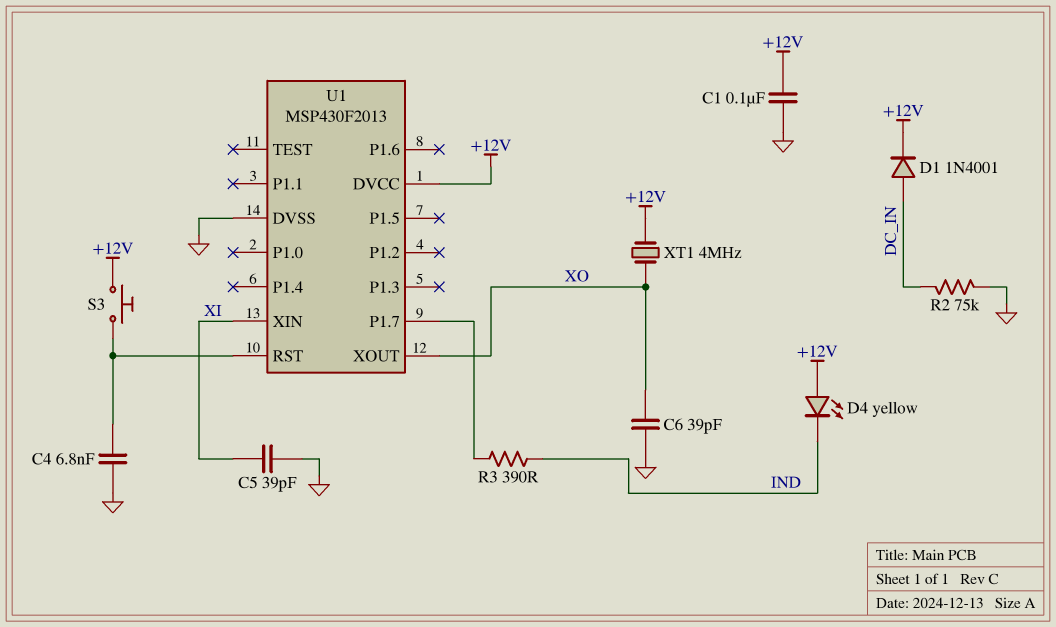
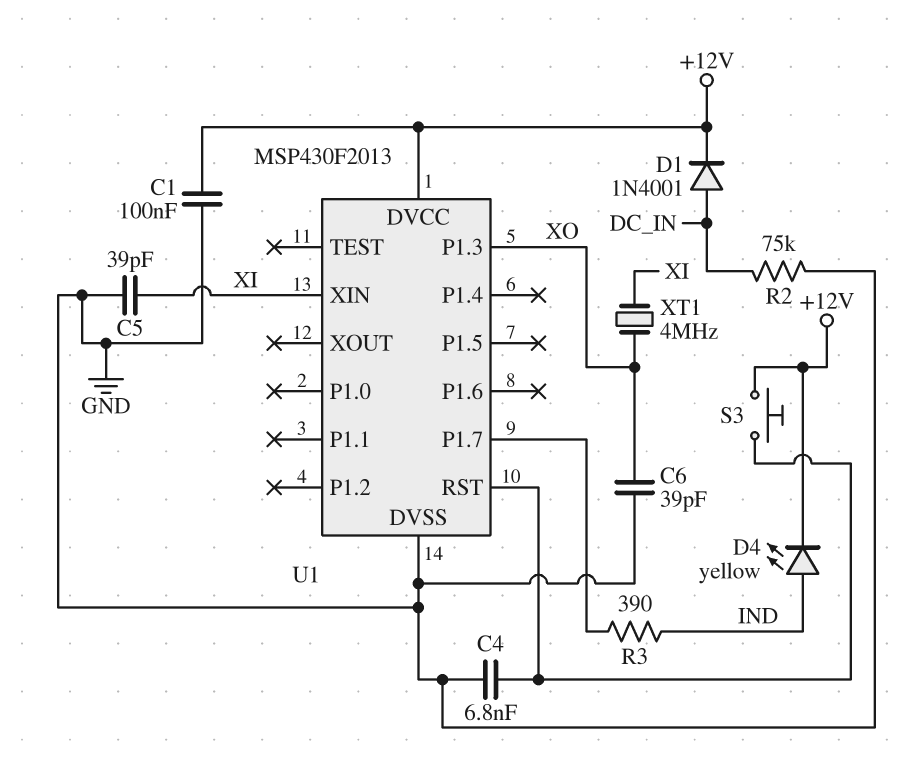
D4: LED yellow (A +12V, K IND) -> LED yellow (A IND, K +12V)
U1 pin P1.3: none -> XO
U1 pin XOUT: XO -> none
XT1: 4MHz (+12V, XO) -> 4MHz (XI, XO)

